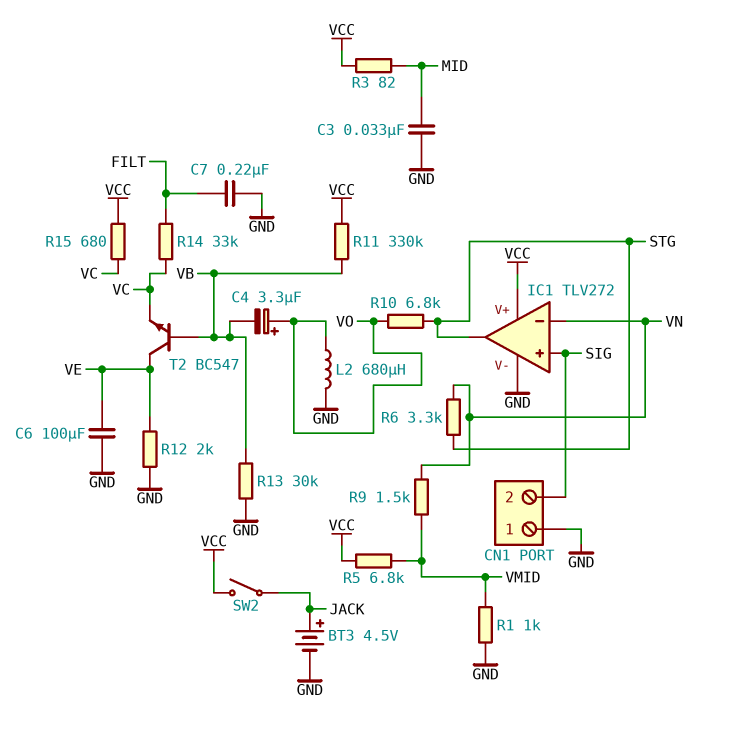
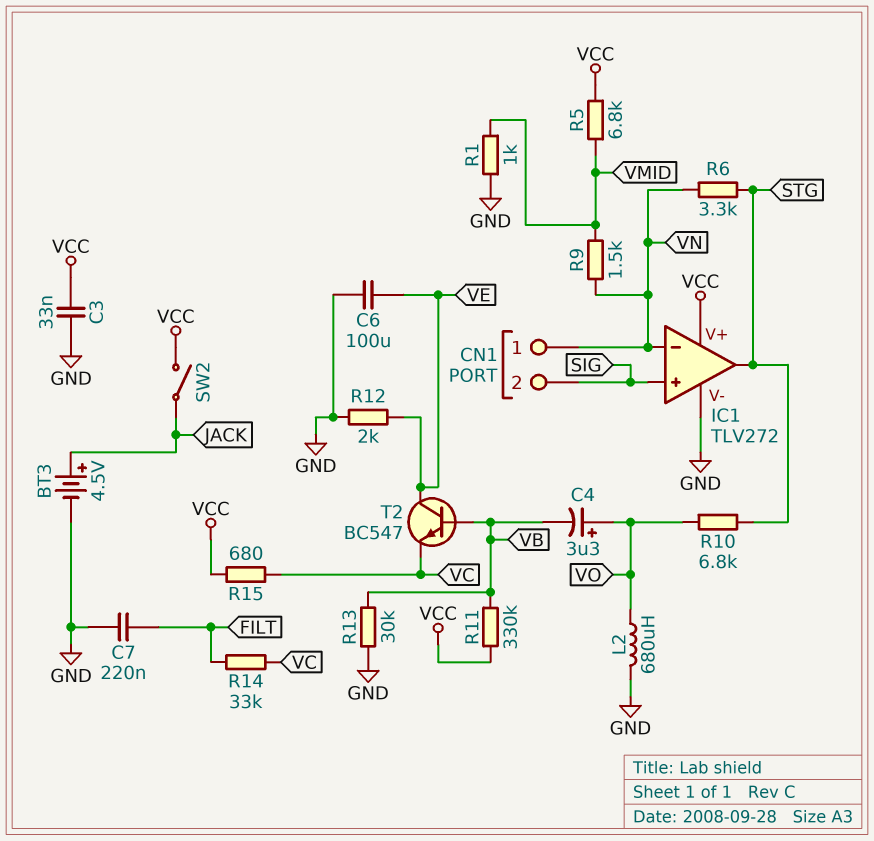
C3: 33nF (GND, MID) -> 33nF (GND, VCC)
CN1 pin 1: GND -> VN
R3: 82 (MID, VCC) -> none

